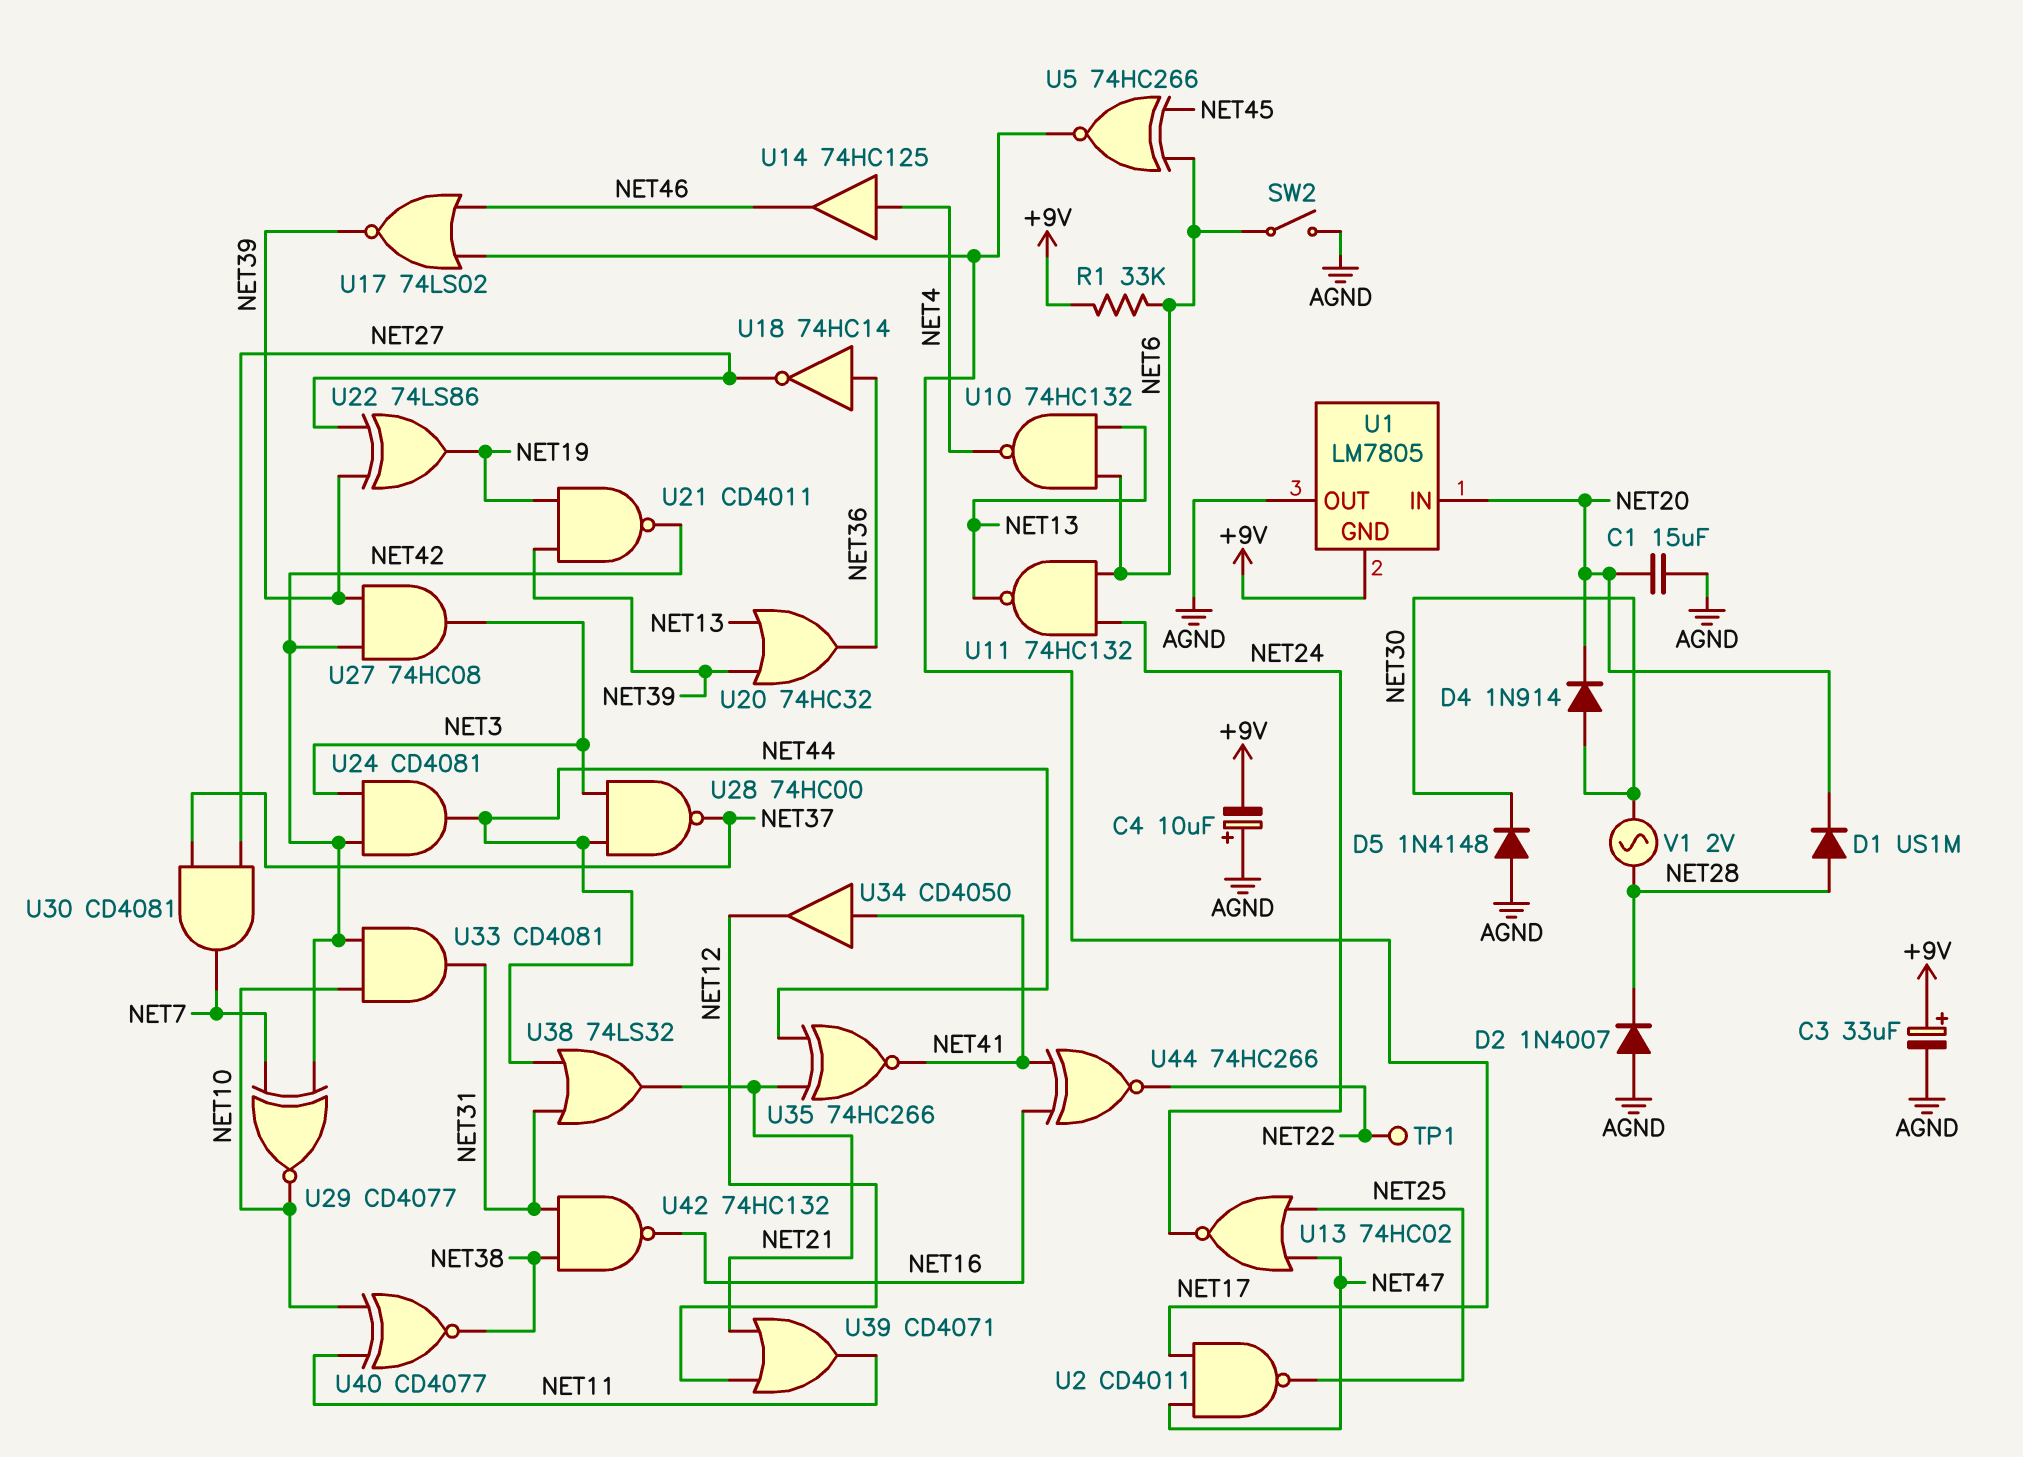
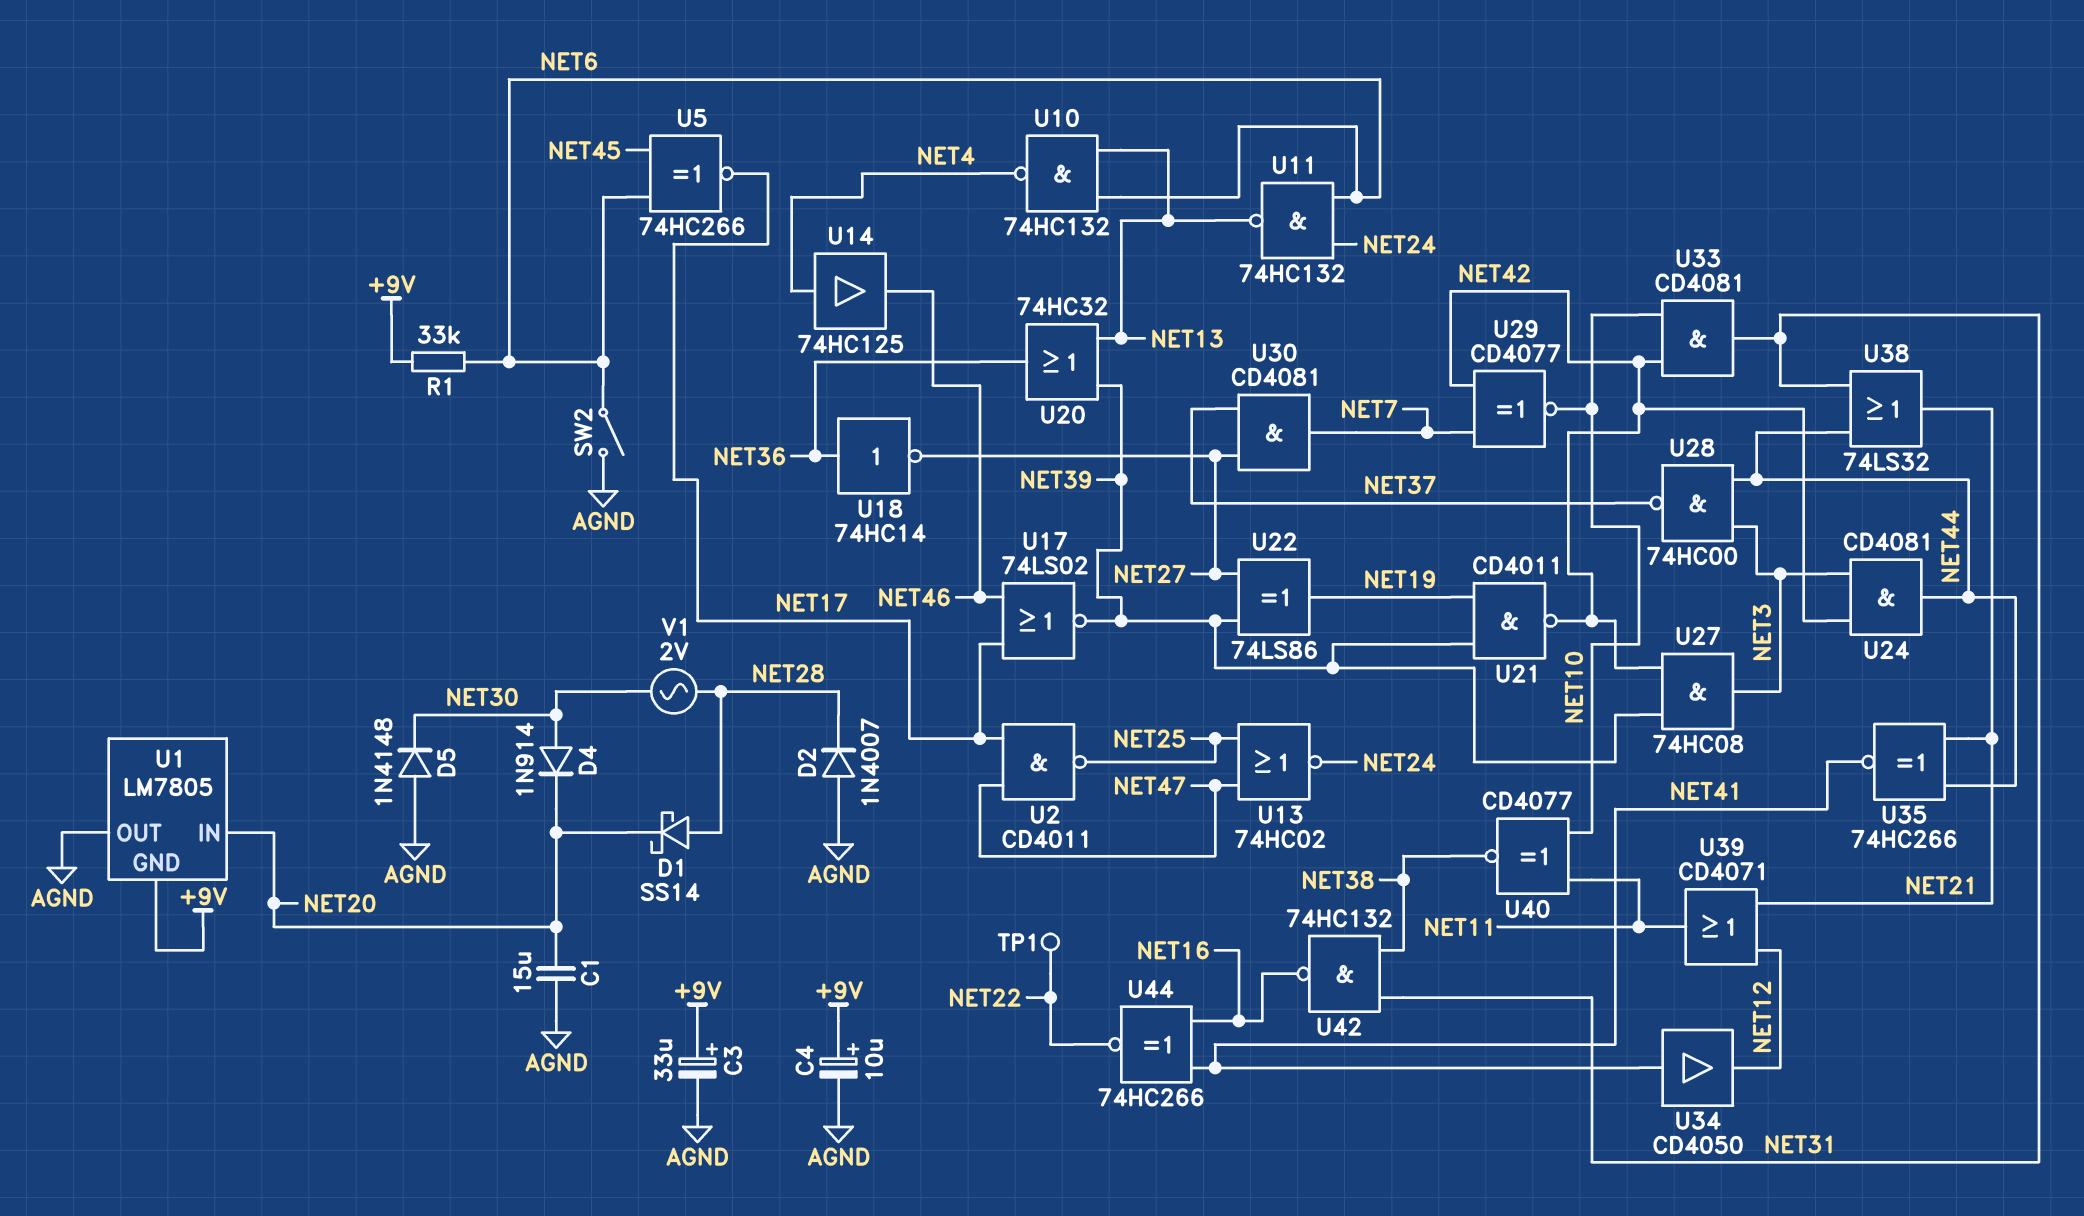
C4: 10uF (plus AGND, minus +9V) -> 10uF (plus +9V, minus AGND)
D1: diode US1M (A NET28, K NET20) -> schottky SS14 (A NET28, K NET20)

